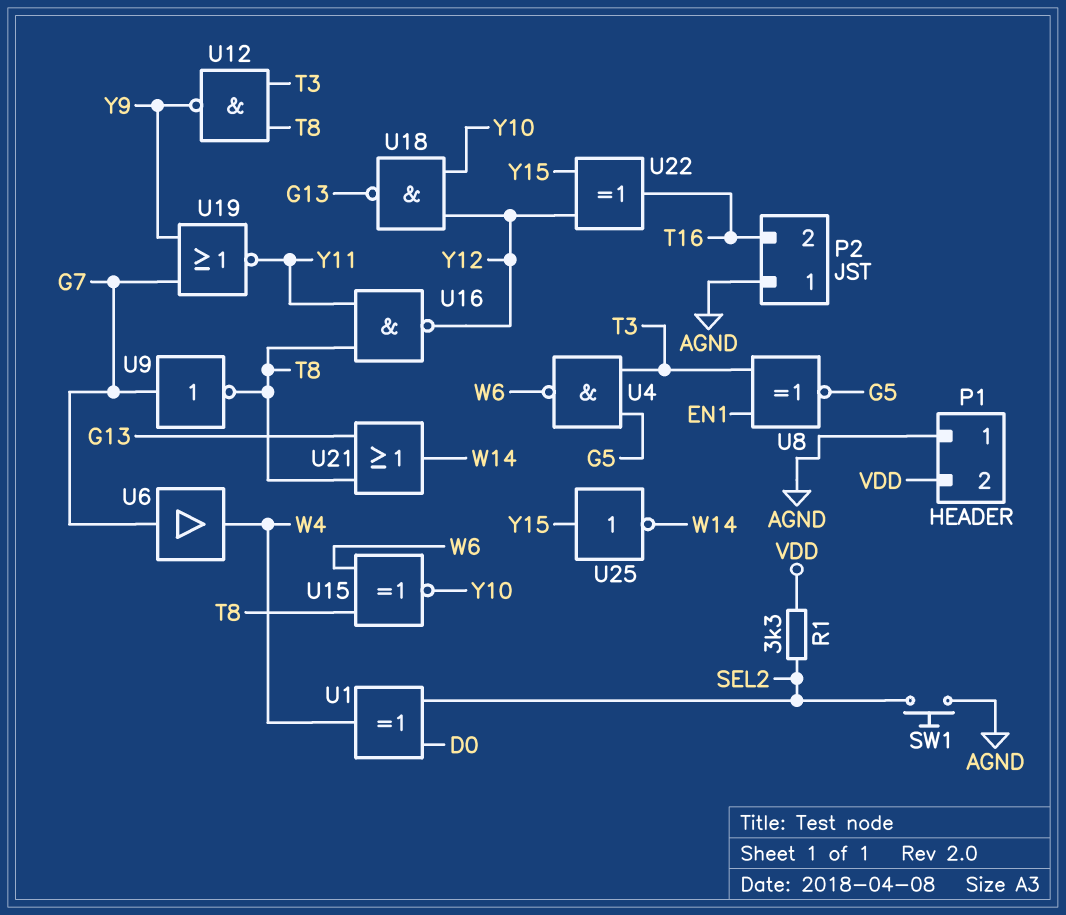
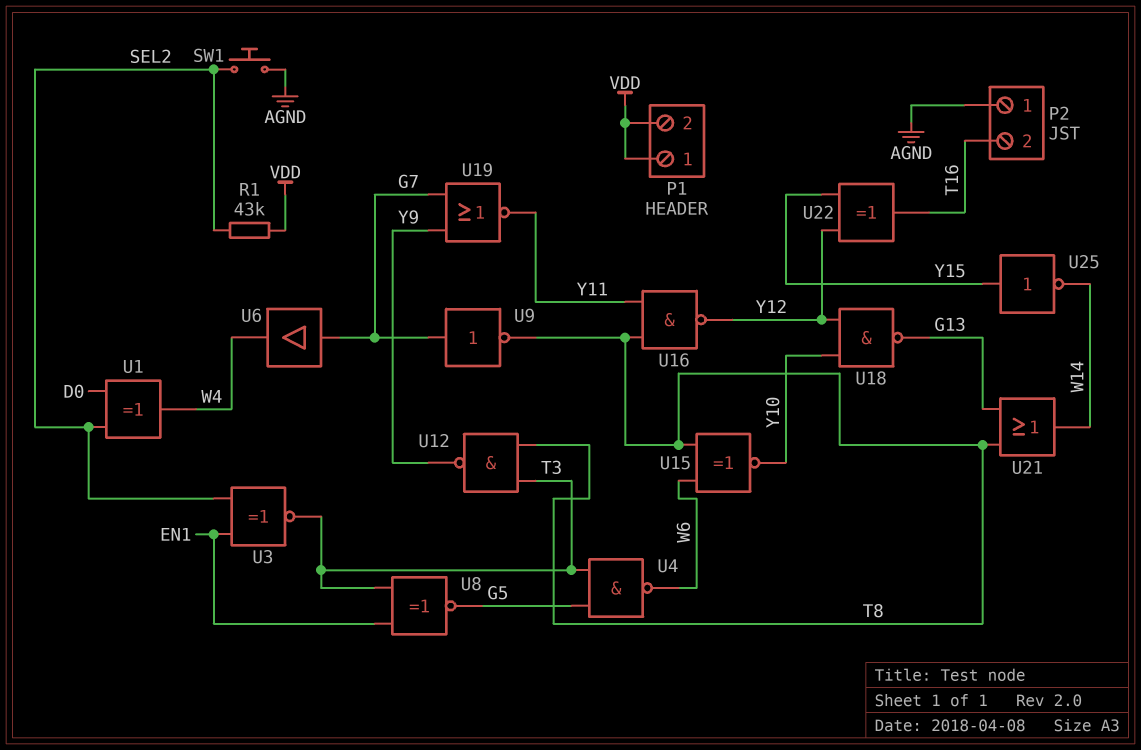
P1 pin 1: AGND -> VDD
R1: 3.3k (SEL2, VDD) -> 43k (SEL2, VDD)
U3: none -> XNOR (in EN1, in SEL2, out T3)

